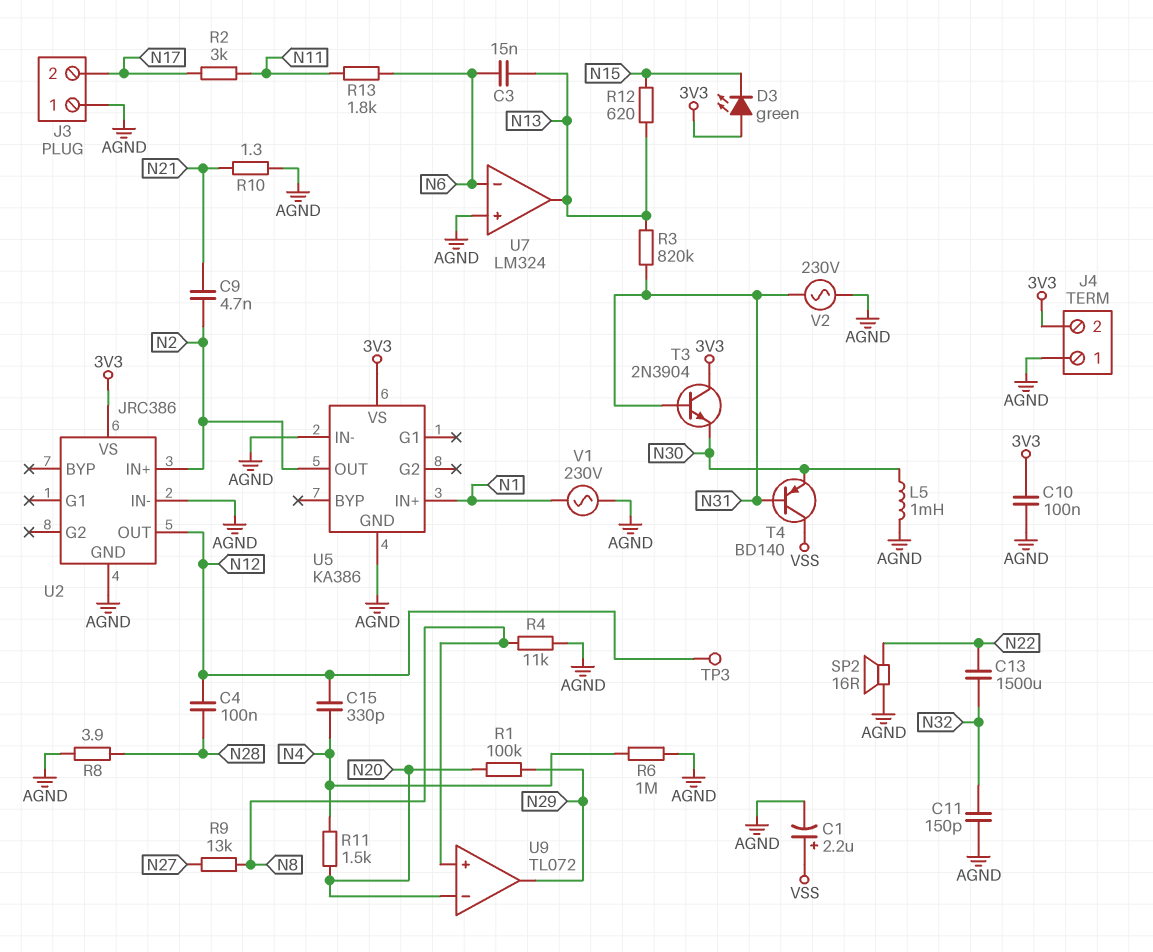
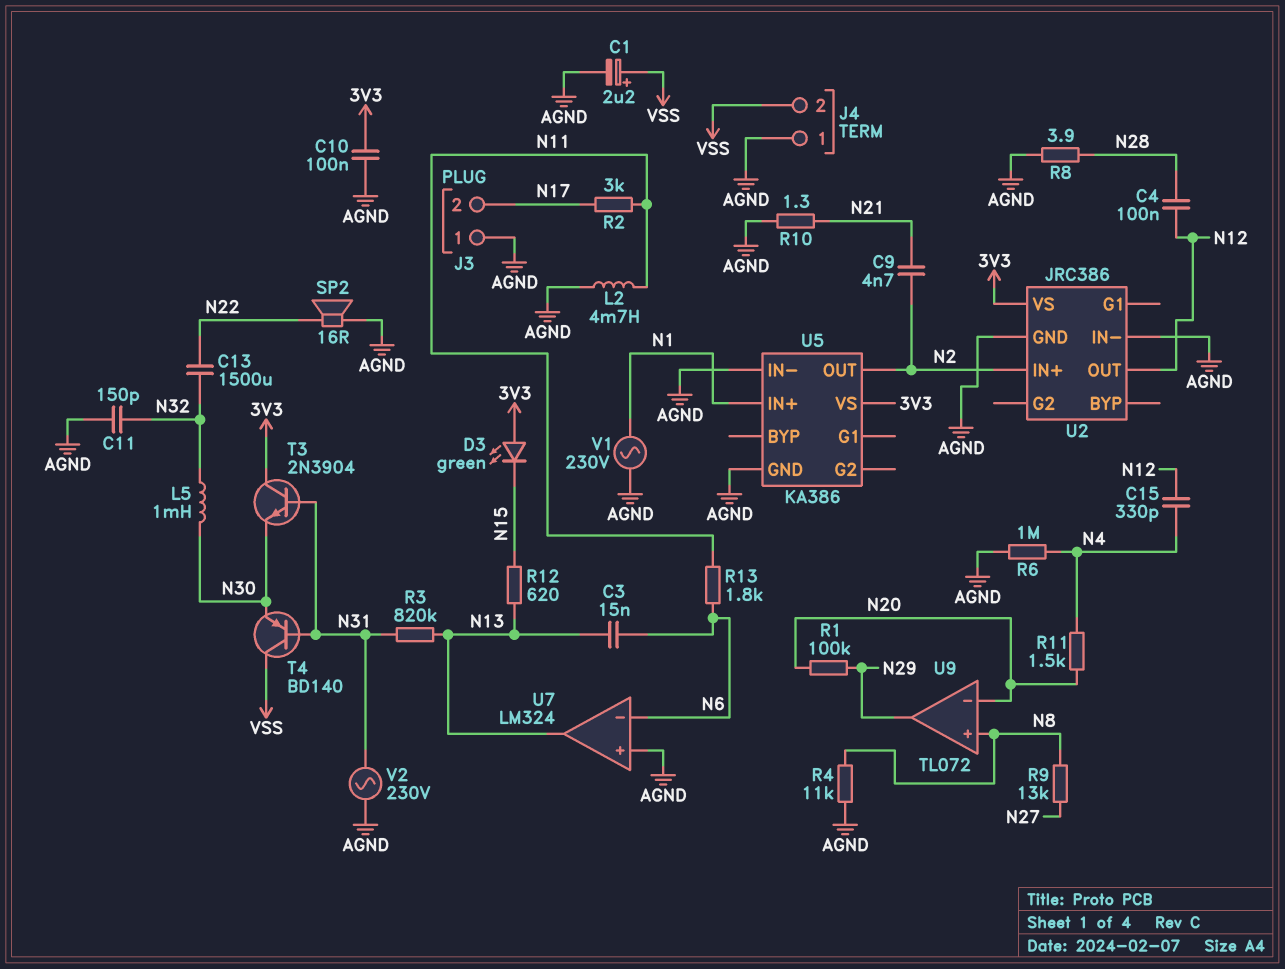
J4 pin 2: 3V3 -> VSS
L2: none -> 4.7mH (AGND, N11)
L5: 1mH (AGND, N30) -> 1mH (N30, N32)
TP3: test point (N12) -> none

